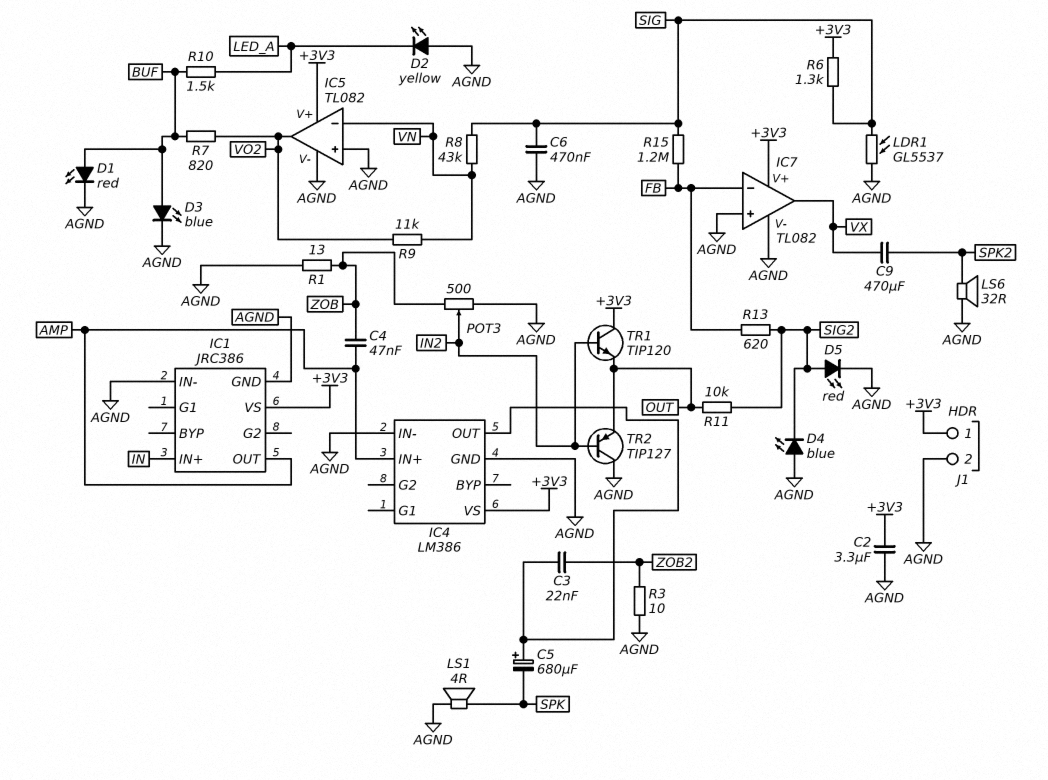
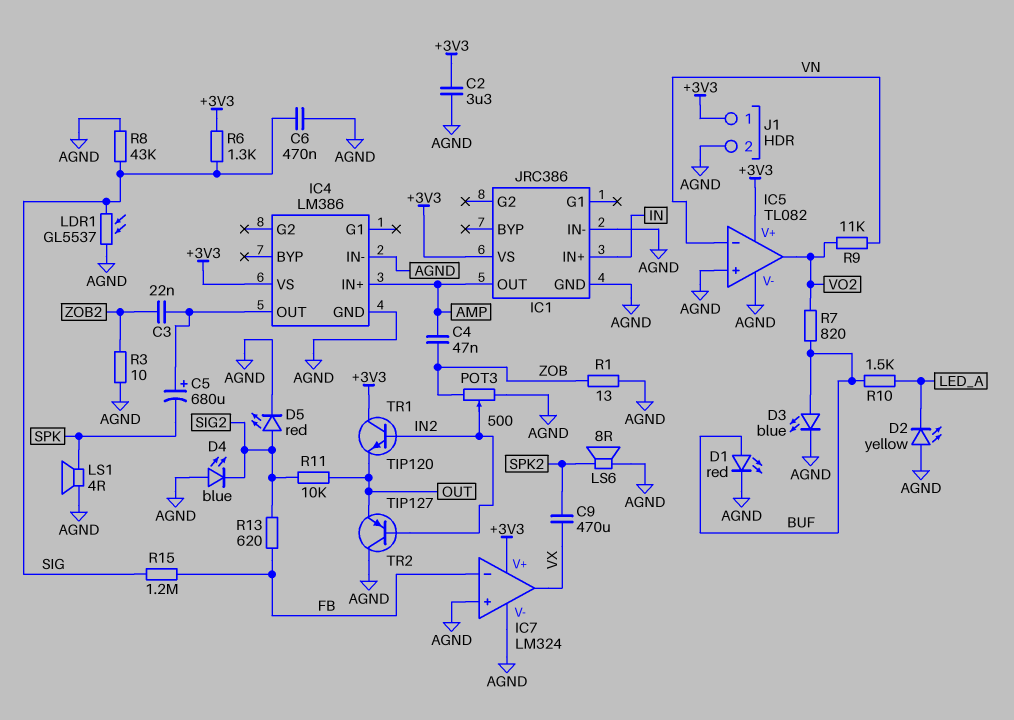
IC7: TL082 -> LM324
LS6: speaker 32R (AGND, SPK2) -> speaker 8R (AGND, SPK2)
R8: 43k (SIG, VN) -> 43k (AGND, SIG)

